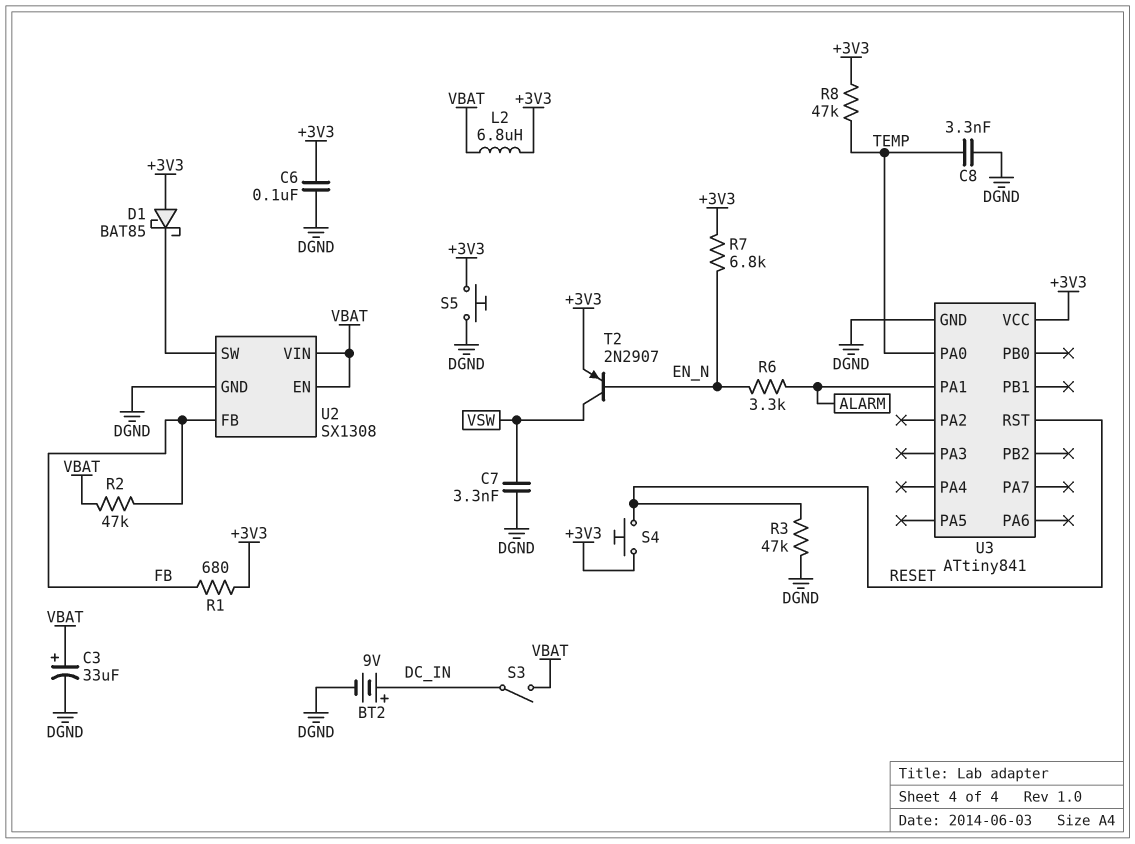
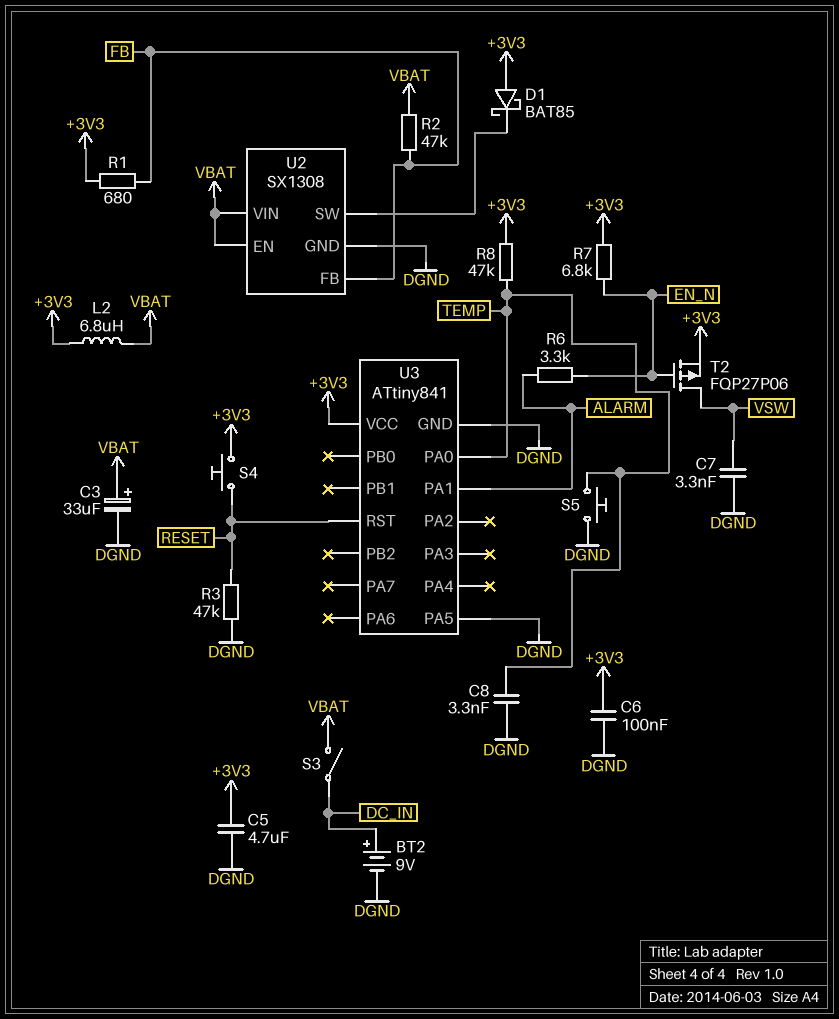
C5: none -> 4.7uF (+3V3, DGND)
S5: button (+3V3, DGND) -> button (DGND, TEMP)
T2: PNP 2N2907 (B EN_N, C VSW, E +3V3) -> PMOS FQP27P06 (G EN_N, D VSW, S +3V3)
U3 pin PA5: none -> DGND

